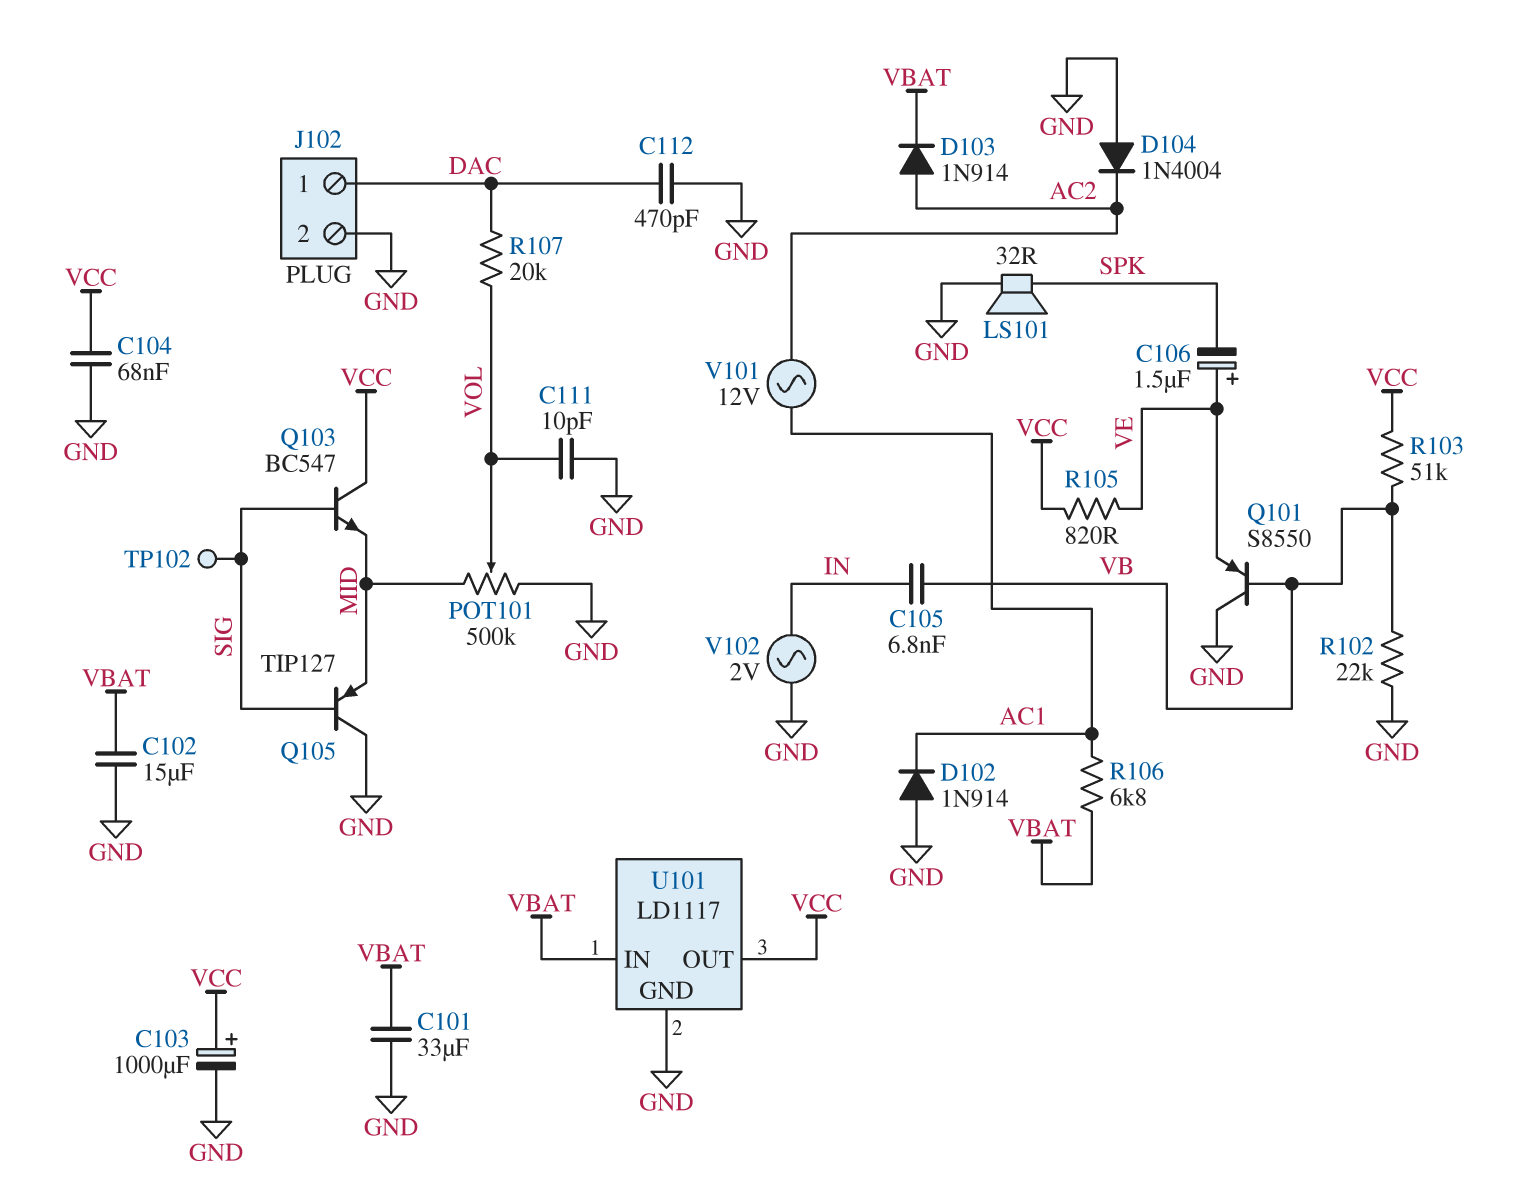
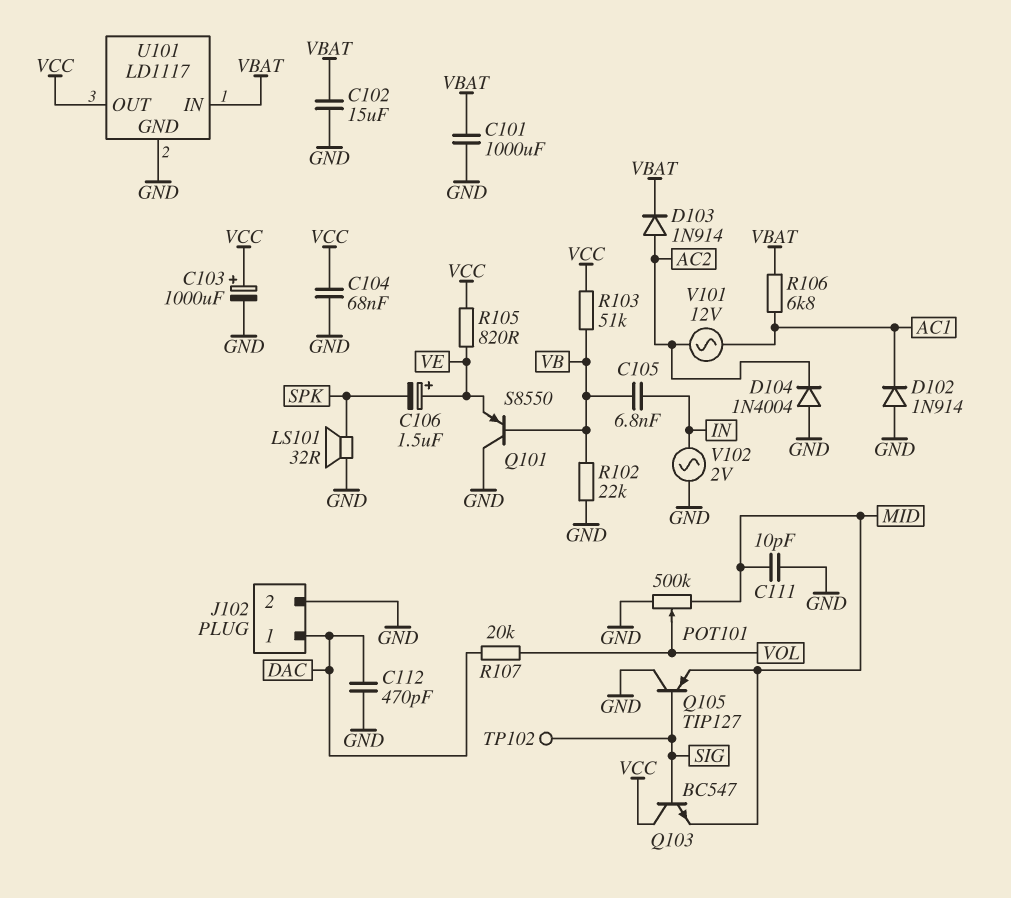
C101: 33uF (GND, VBAT) -> 1000uF (GND, VBAT)
C111: 10pF (GND, VOL) -> 10pF (GND, MID)

